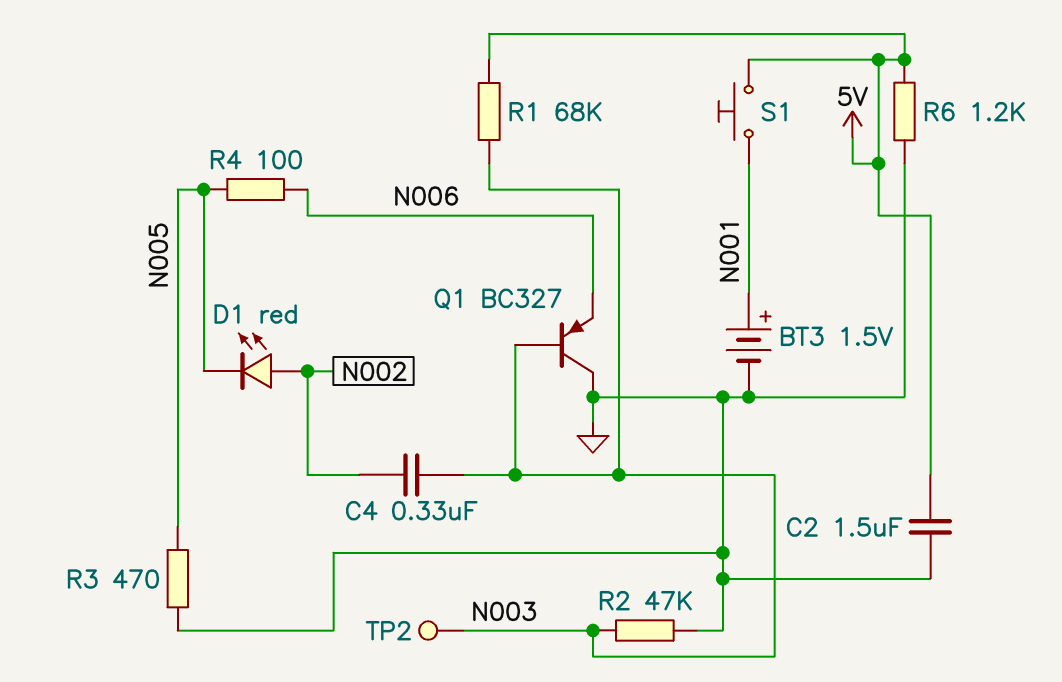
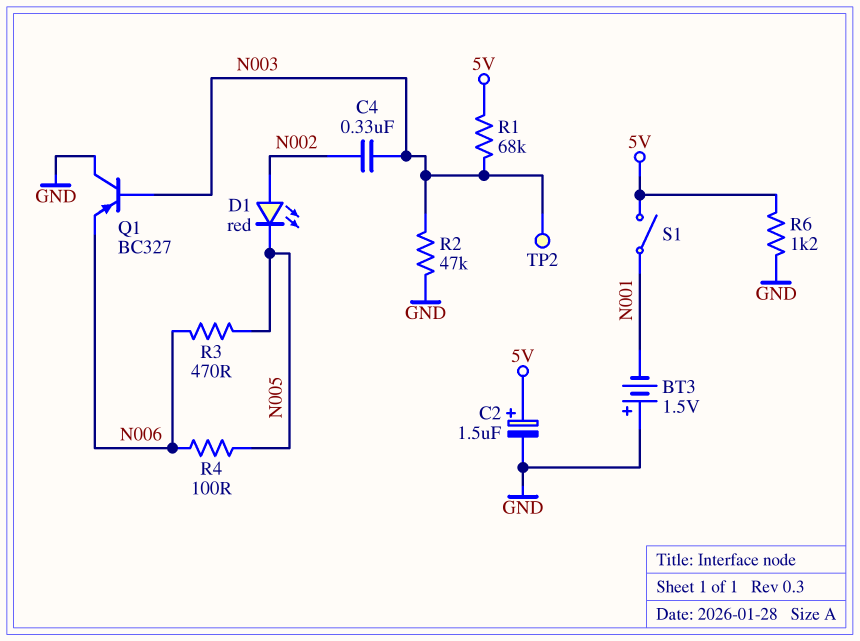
BT3: 1.5V (plus N001, minus GND) -> 1.5V (plus GND, minus N001)
C2: 1.5uF (5V, GND) -> 1.5uF (plus 5V, minus GND)
R3: 470 (GND, N005) -> 470 (N005, N006)
S1: button (5V, N001) -> switch (5V, N001)

